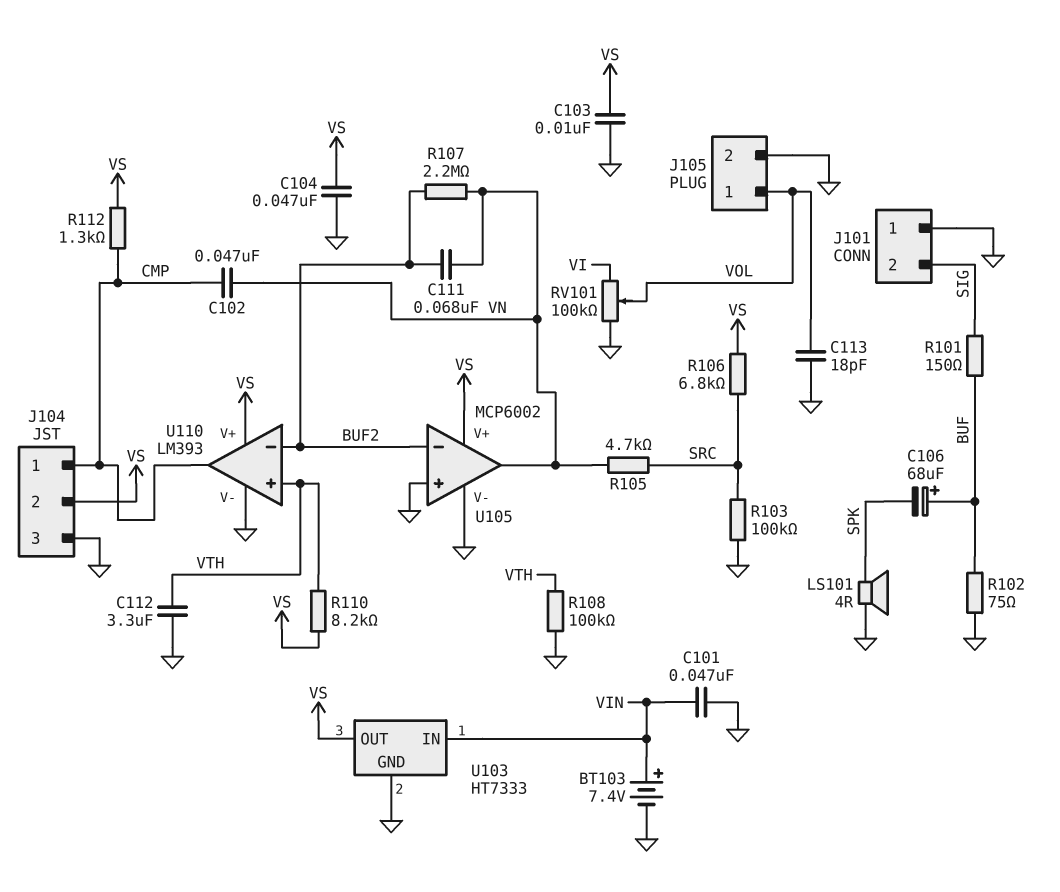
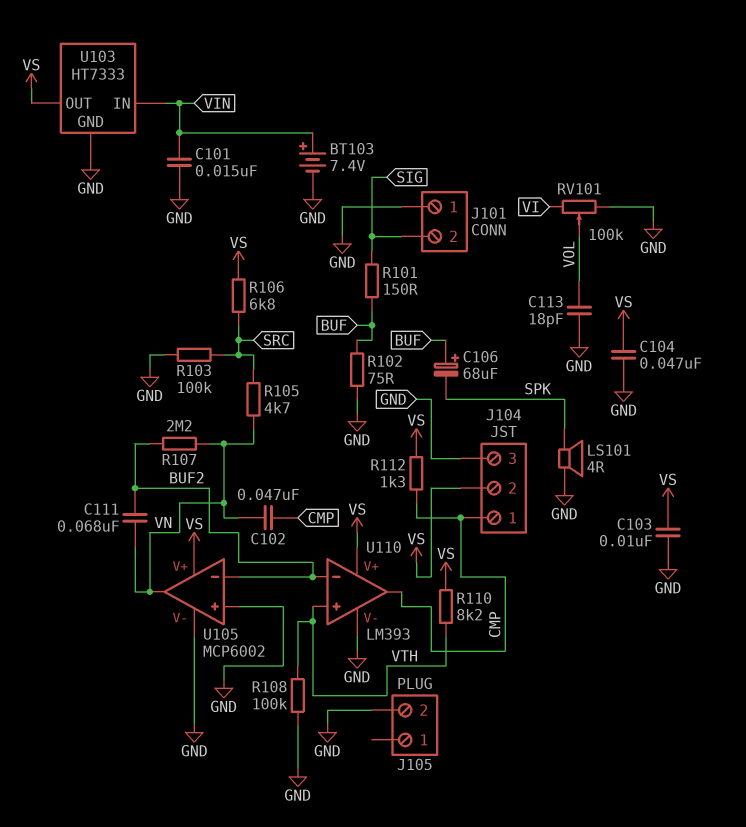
C101: 47nF (GND, VIN) -> 15nF (GND, VIN)
C112: 3.3uF (GND, VTH) -> none
J105 pin 1: VOL -> none

